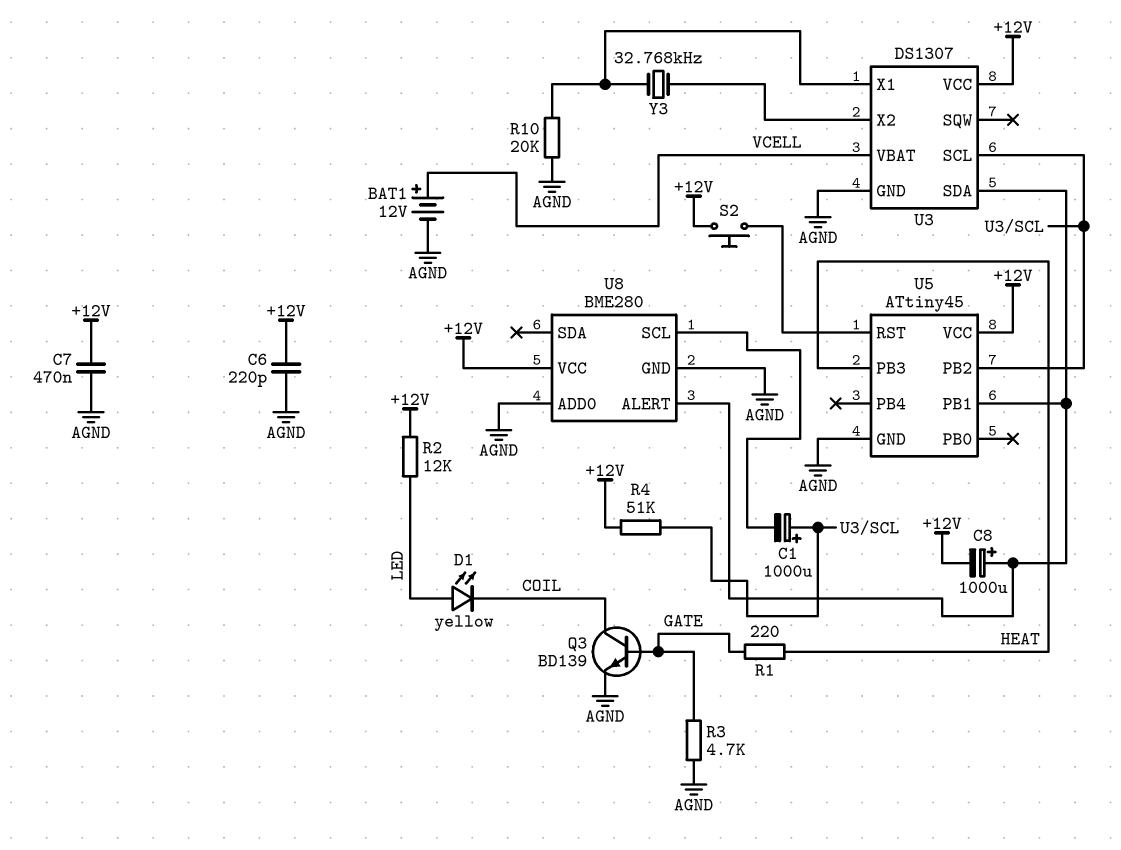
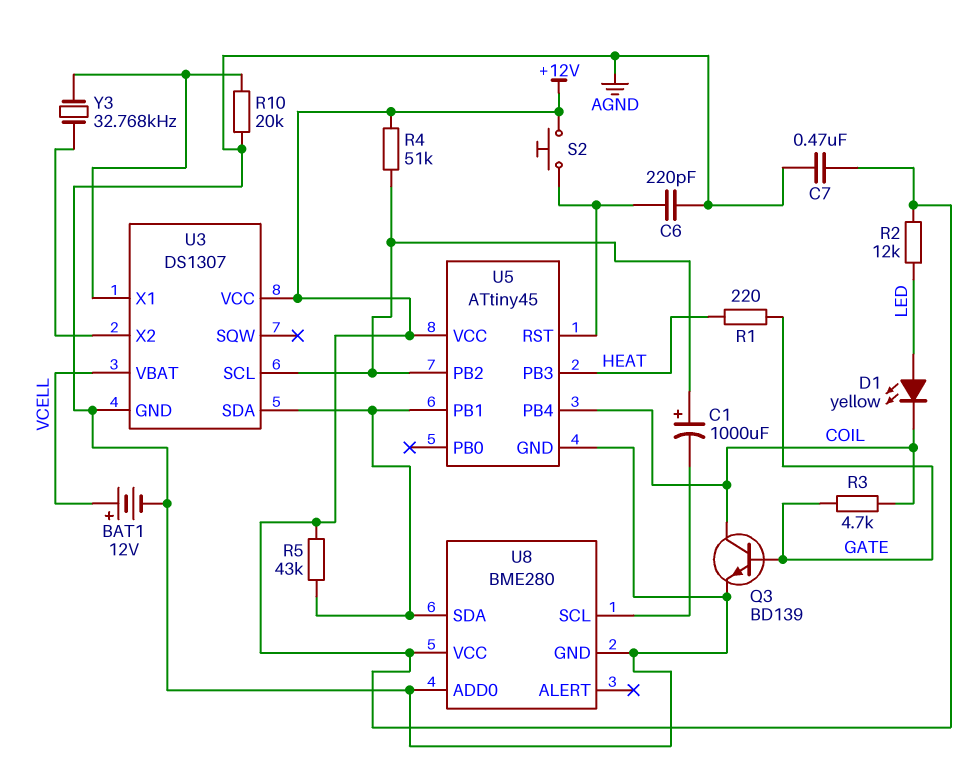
C6: 220pF (+12V, AGND) -> 220pF (AGND, U5/RST)
C8: 1000uF (plus U3/SDA, minus +12V) -> none
R3: 4.7k (AGND, GATE) -> 4.7k (COIL, GATE)
R5: none -> 43k (+12V, U3/SDA)
U5 pin PB4: none -> COIL
U8 pin ALERT: U3/SDA -> none
U8 pin SDA: none -> U3/SDA

